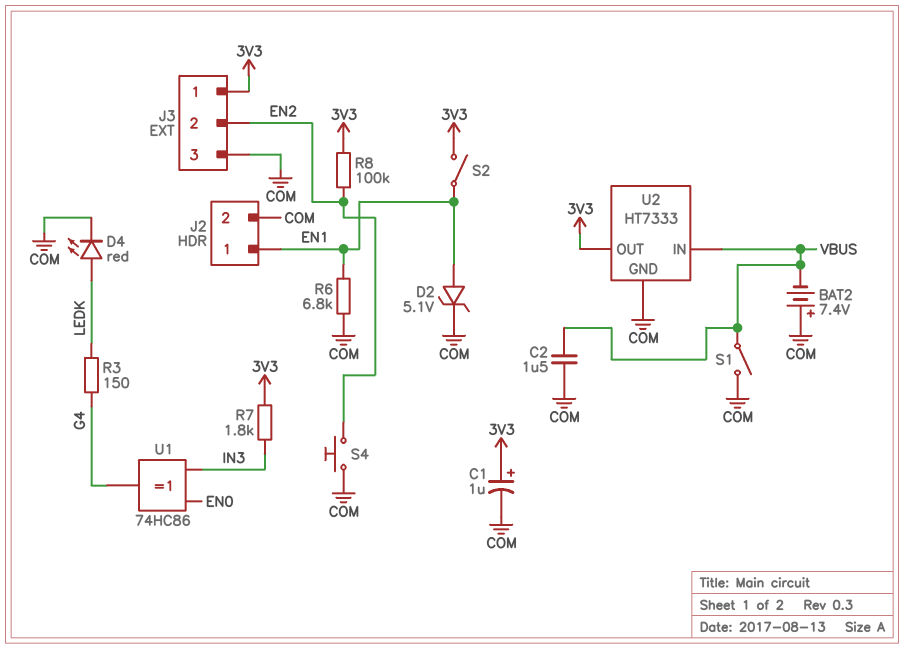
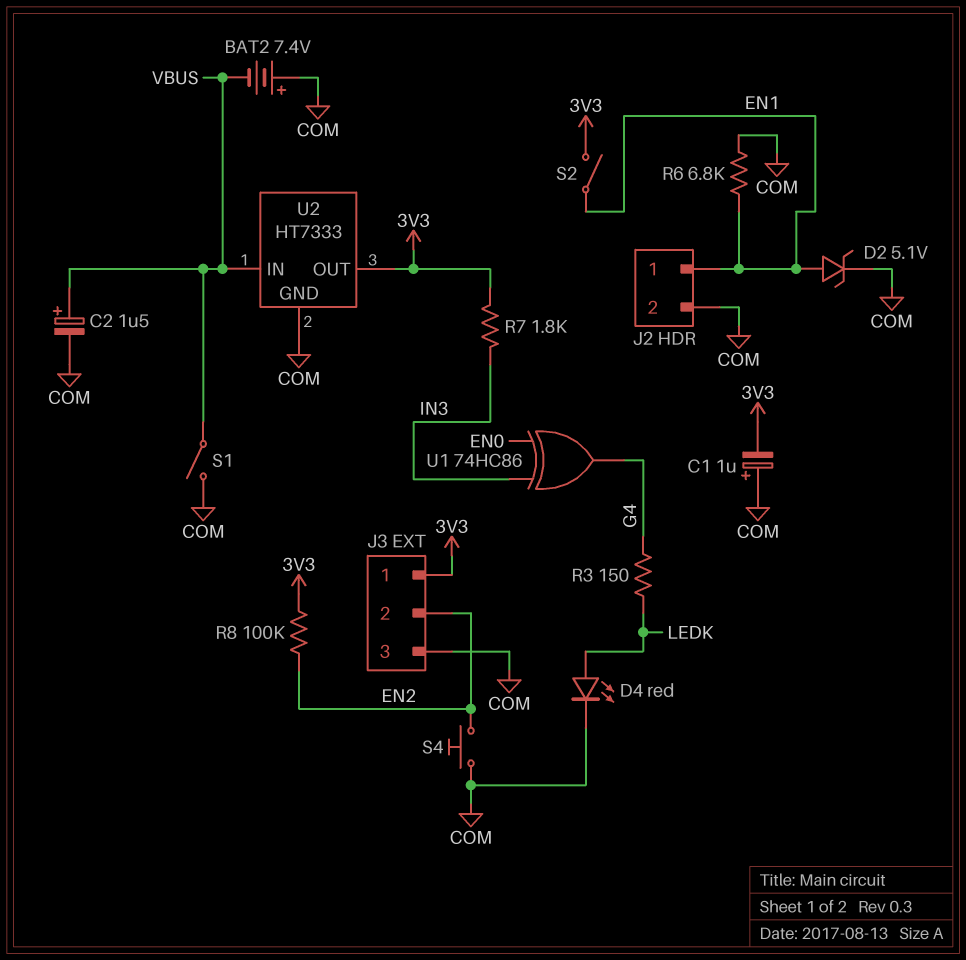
C1: 1uF (plus 3V3, minus COM) -> 1uF (plus COM, minus 3V3)
C2: 1.5uF (COM, VBUS) -> 1.5uF (plus VBUS, minus COM)

